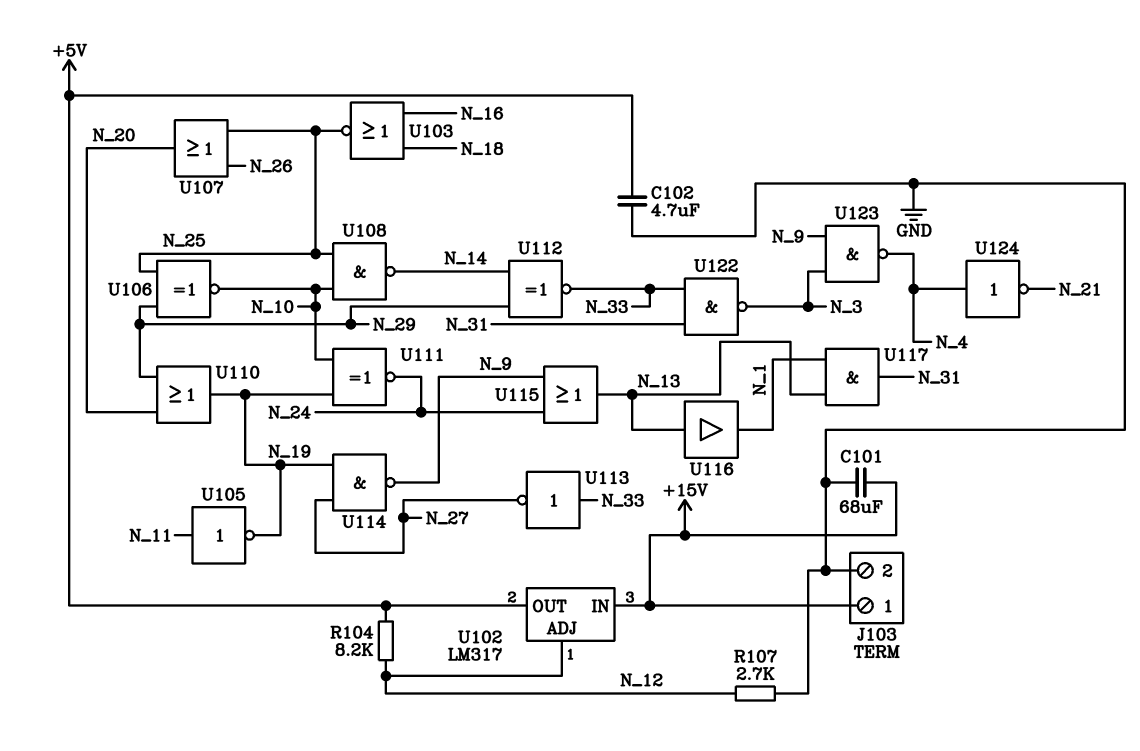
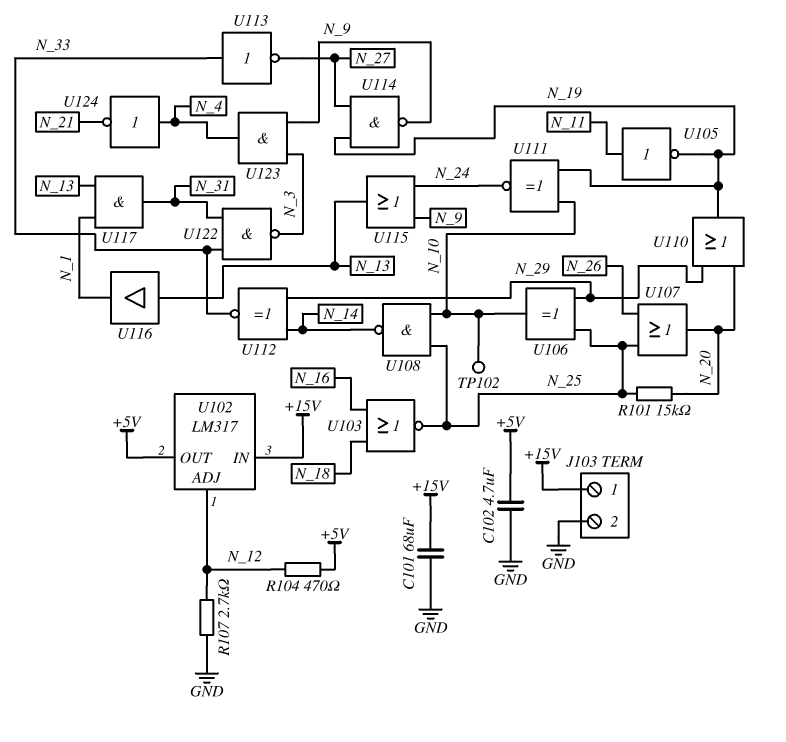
R101: none -> 15k (N_20, N_25)
R104: 8.2k (+5V, N_12) -> 470 (+5V, N_12)
TP102: none -> test point (N_10)
U106: XNOR (in N_25, in N_29, out N_10) -> XOR (in N_25, in N_29, out N_10)
U123: NAND (in N_3, in N_9, out N_4) -> AND (in N_3, in N_9, out N_4)

